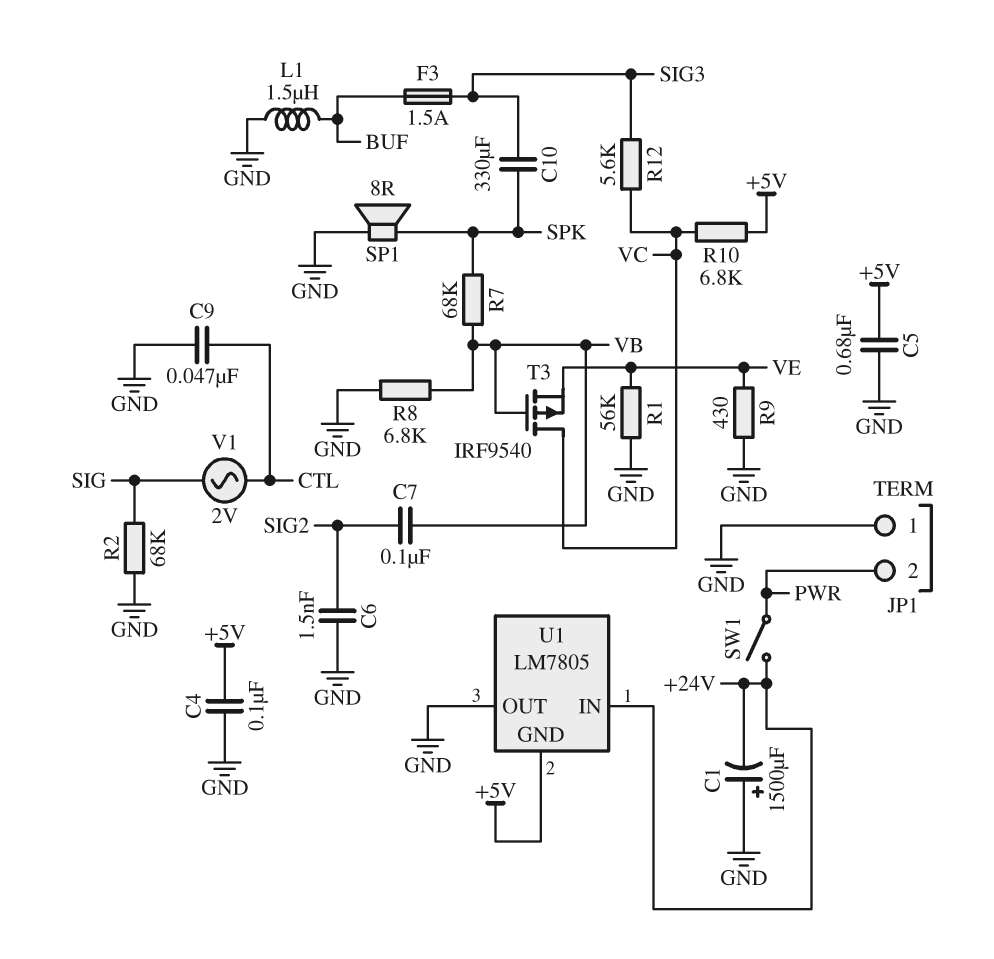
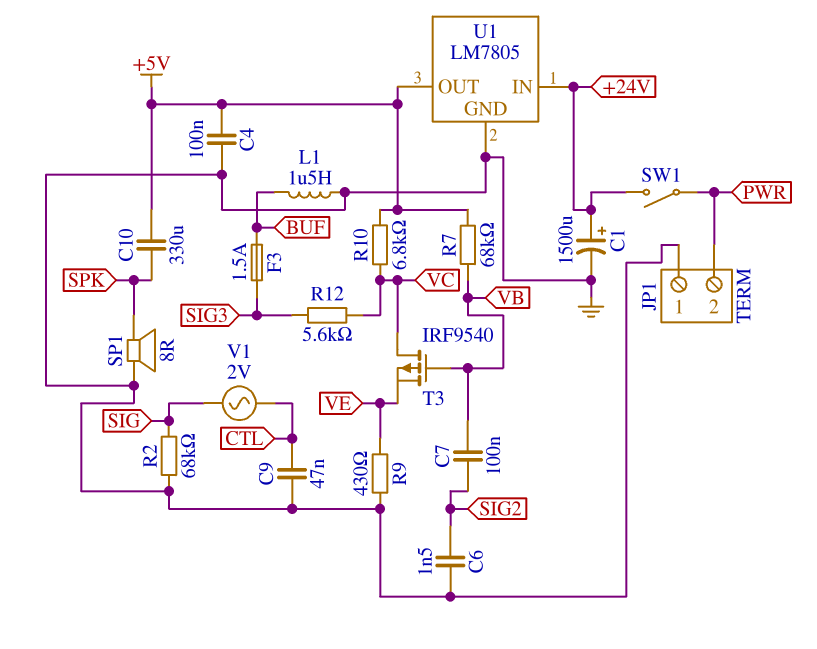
C1: 1500uF (plus GND, minus +24V) -> 1500uF (plus +24V, minus GND)
C5: 680nF (+5V, GND) -> none
C10: 330uF (SIG3, SPK) -> 330uF (+5V, SPK)
R1: 56k (GND, VE) -> none
R7: 68k (SPK, VB) -> 68k (+5V, VB)
R8: 6.8k (GND, VB) -> none
U1 pin GND: +5V -> GND
U1 pin OUT: GND -> +5V

